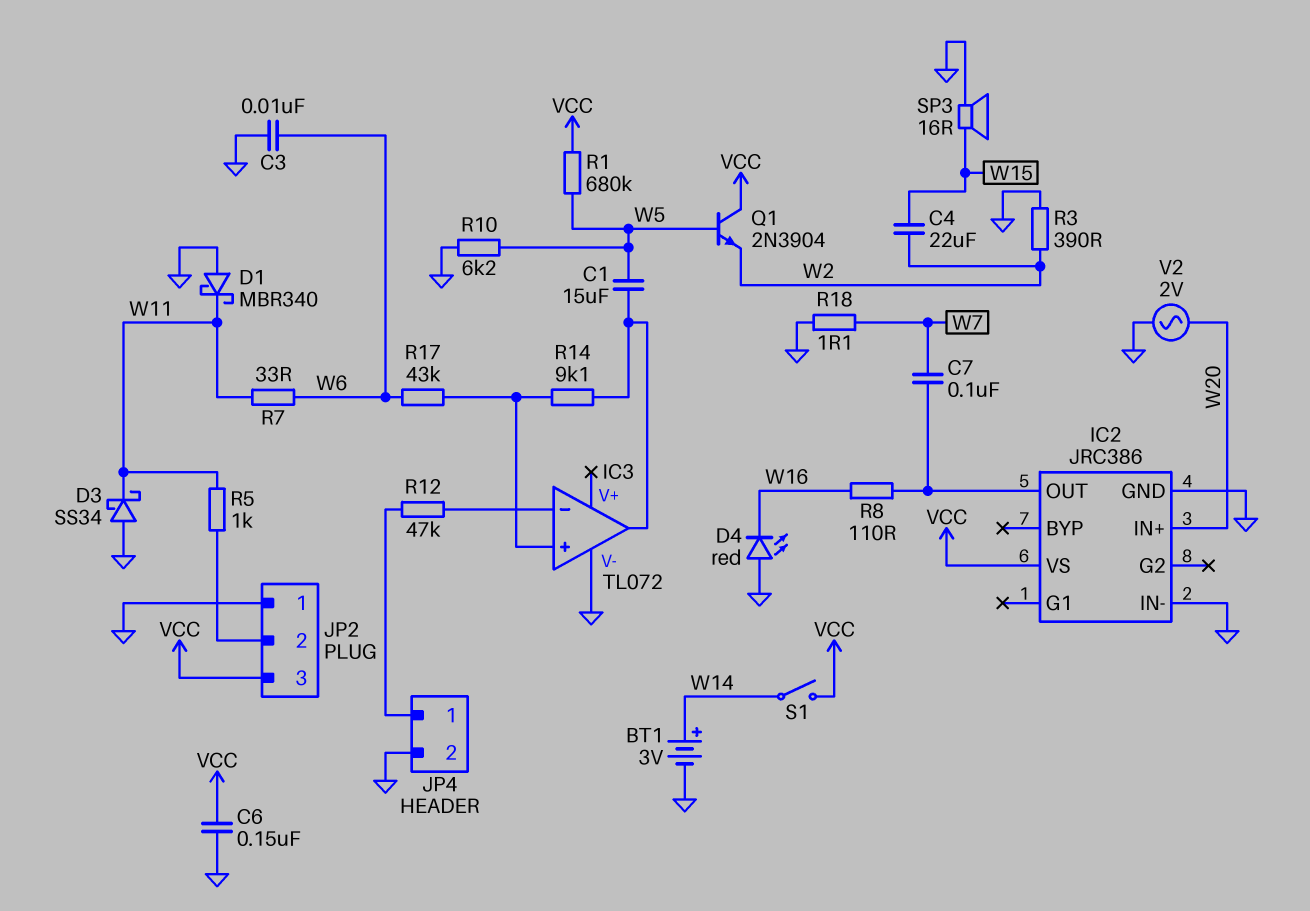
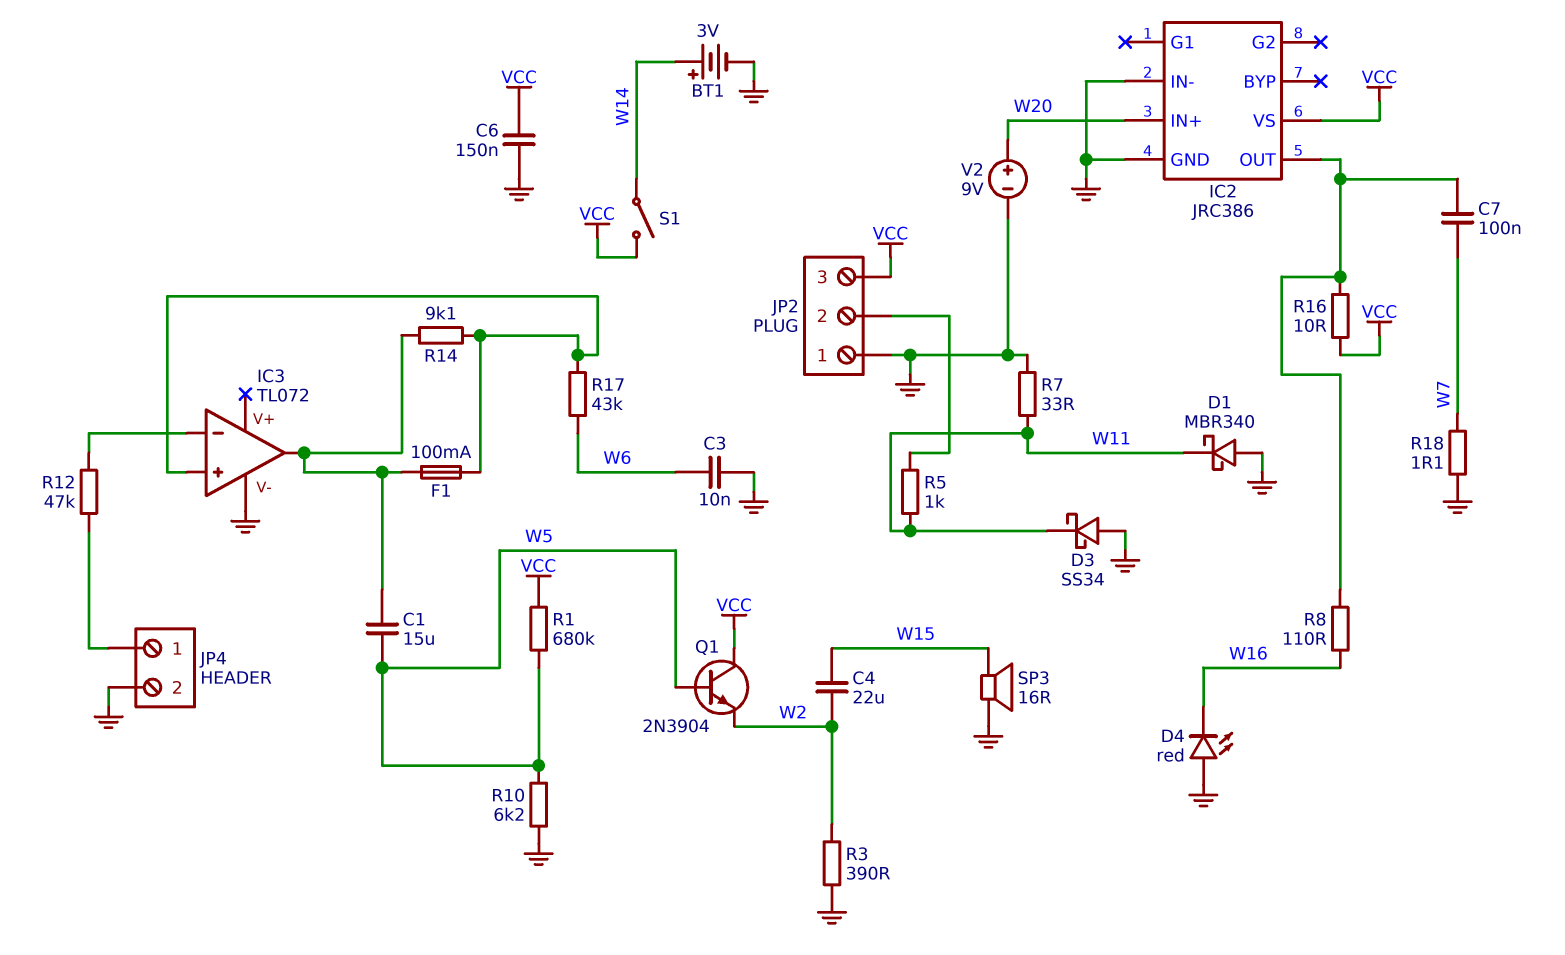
F1: none -> 100mA (IC3/in+, IC3/out)
R7: 33 (W6, W11) -> 33 (GND, W11)
R16: none -> 10 (IC2/OUT, VCC)
V2: AC 2V (GND, W20) -> 9V (plus W20, minus GND)

